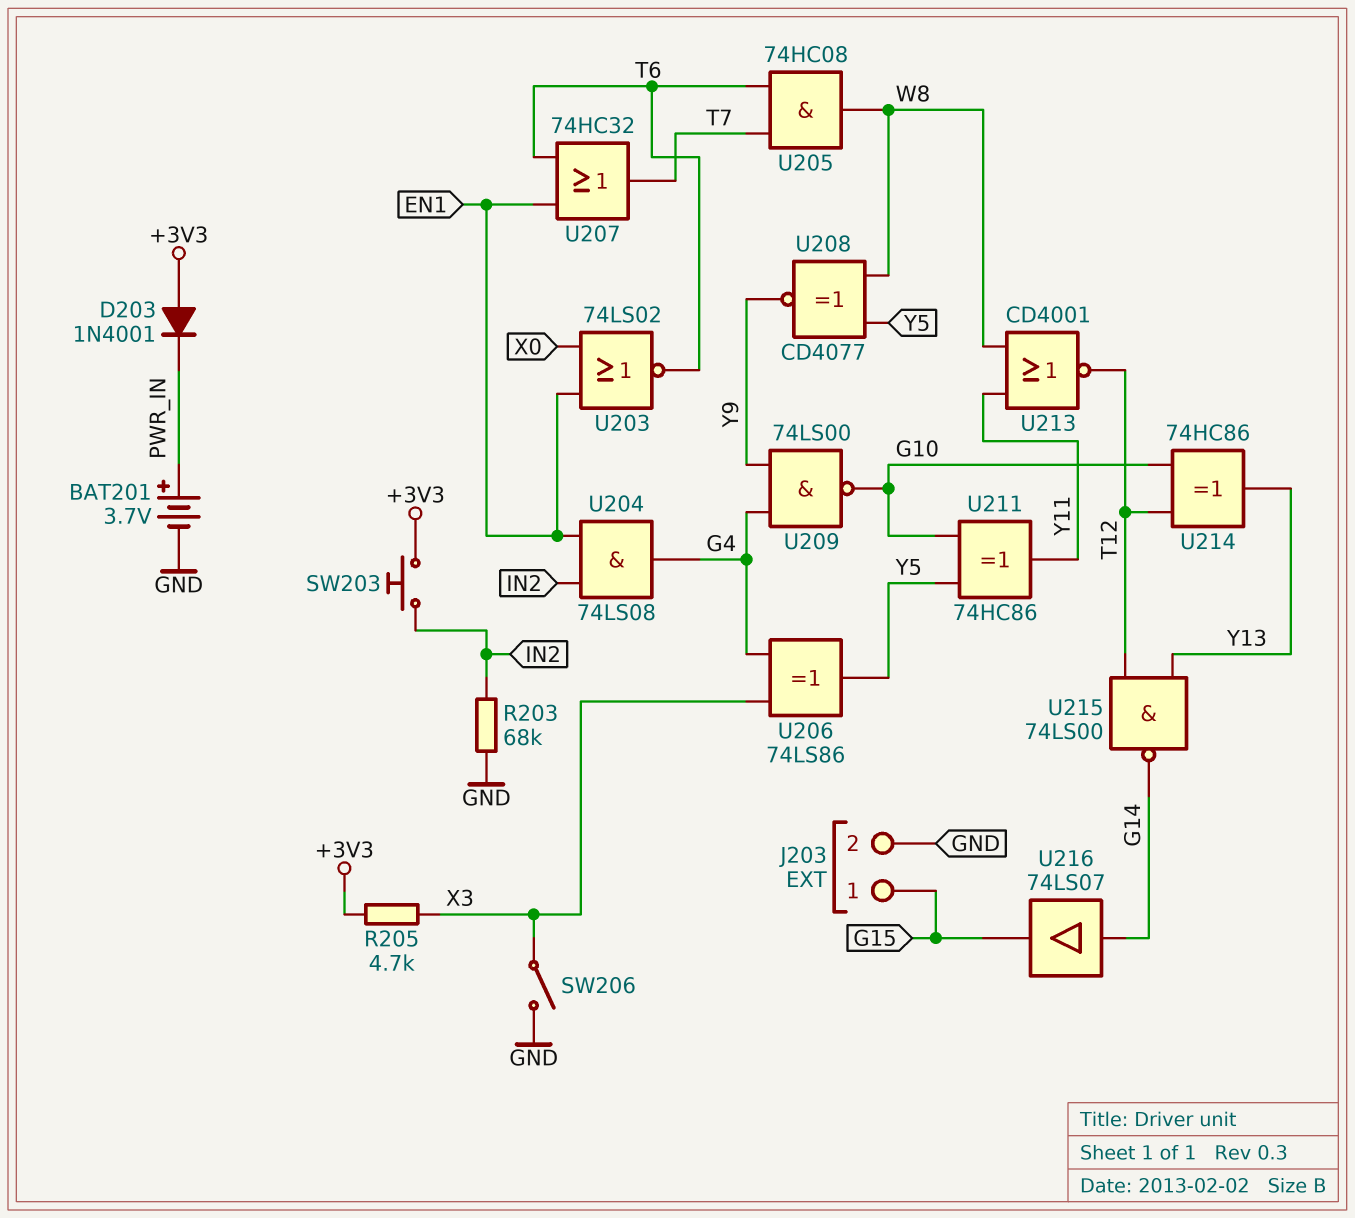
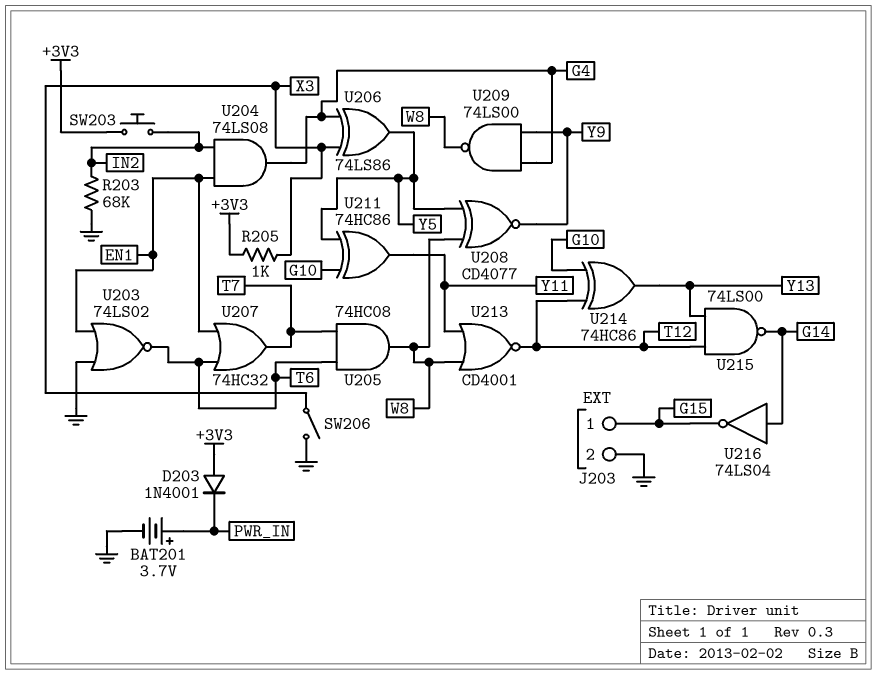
R205: 4.7k (+3V3, X3) -> 1k (+3V3, X3)
U203: NOR 74LS02 (in EN1, in X0, out T6) -> NOR 74LS02 (in EN1, in GND, out T6)
U209: NAND 74LS00 (in G4, in Y9, out G10) -> NAND 74LS00 (in G4, in Y9, out W8)
U216: buffer 74LS07 (in G14, out G15) -> NOT 74LS04 (in G14, out G15)

